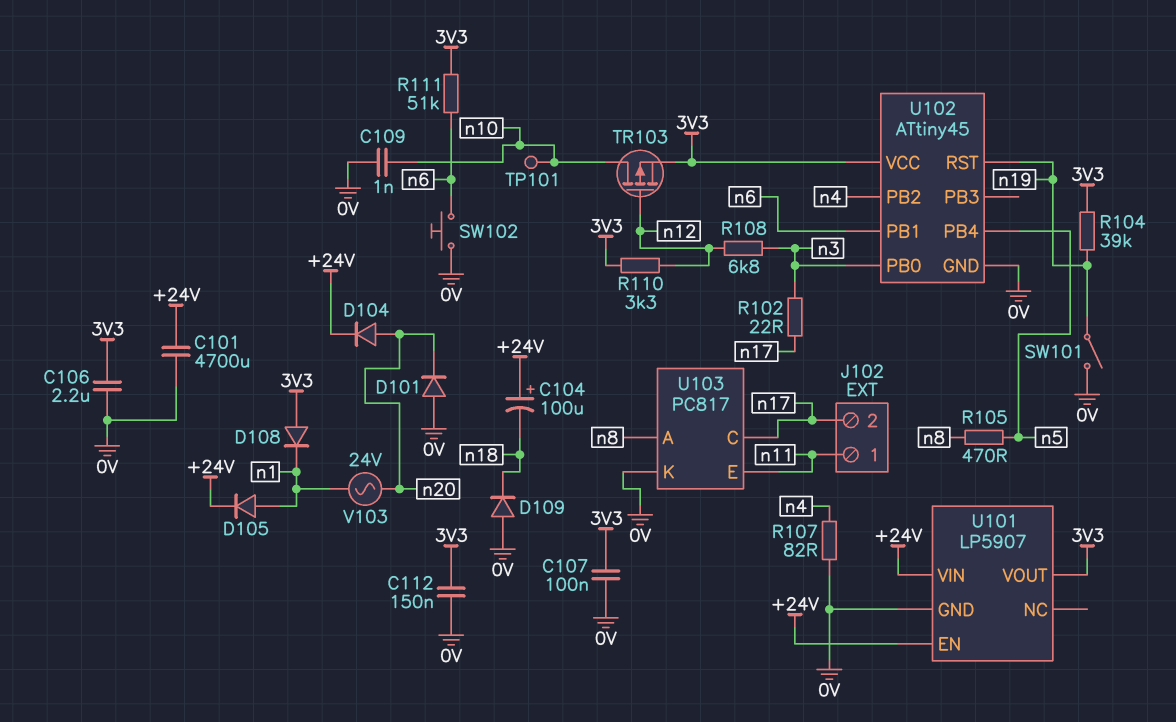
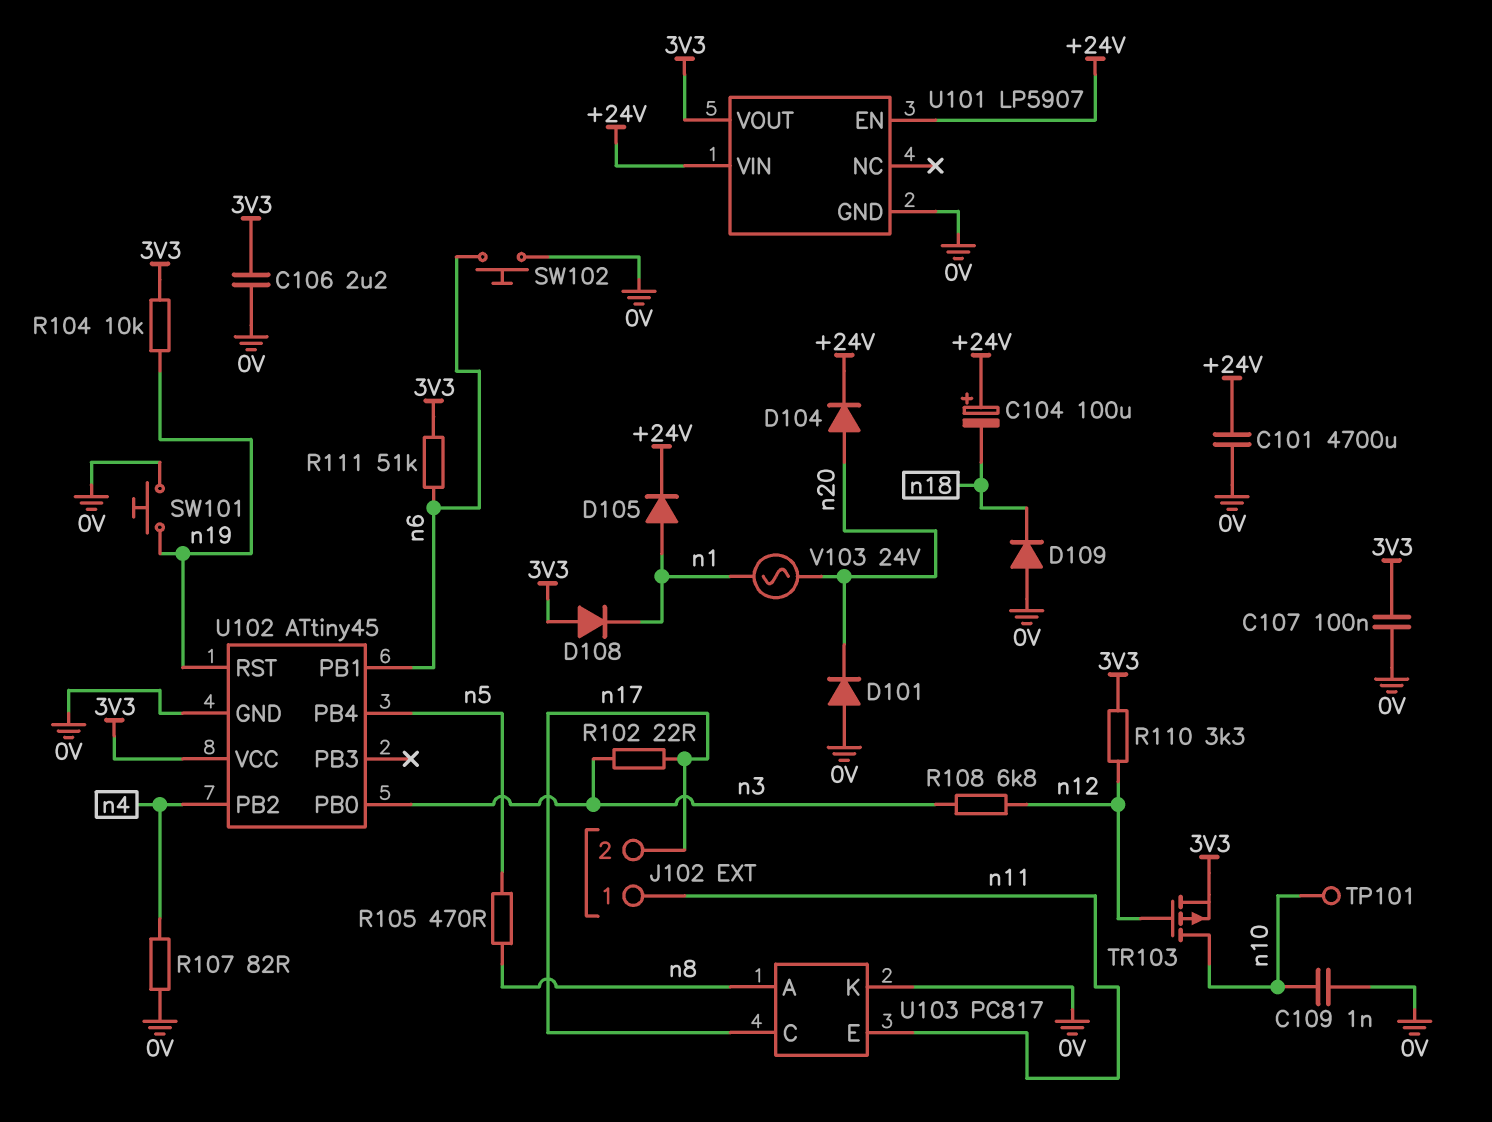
C112: 150nF (0V, 3V3) -> none
R104: 39k (3V3, n19) -> 10k (3V3, n19)
SW101: switch (0V, n19) -> button (0V, n19)

